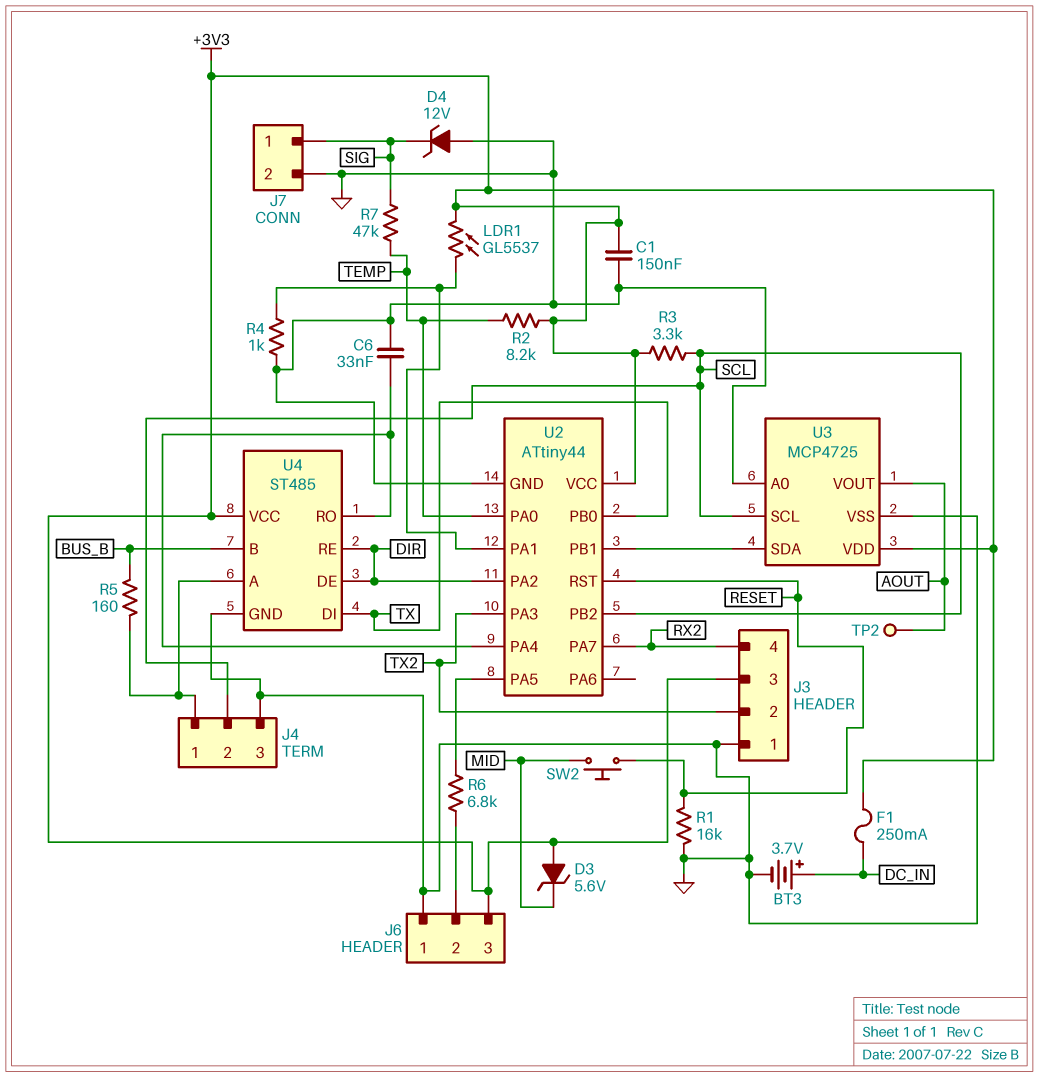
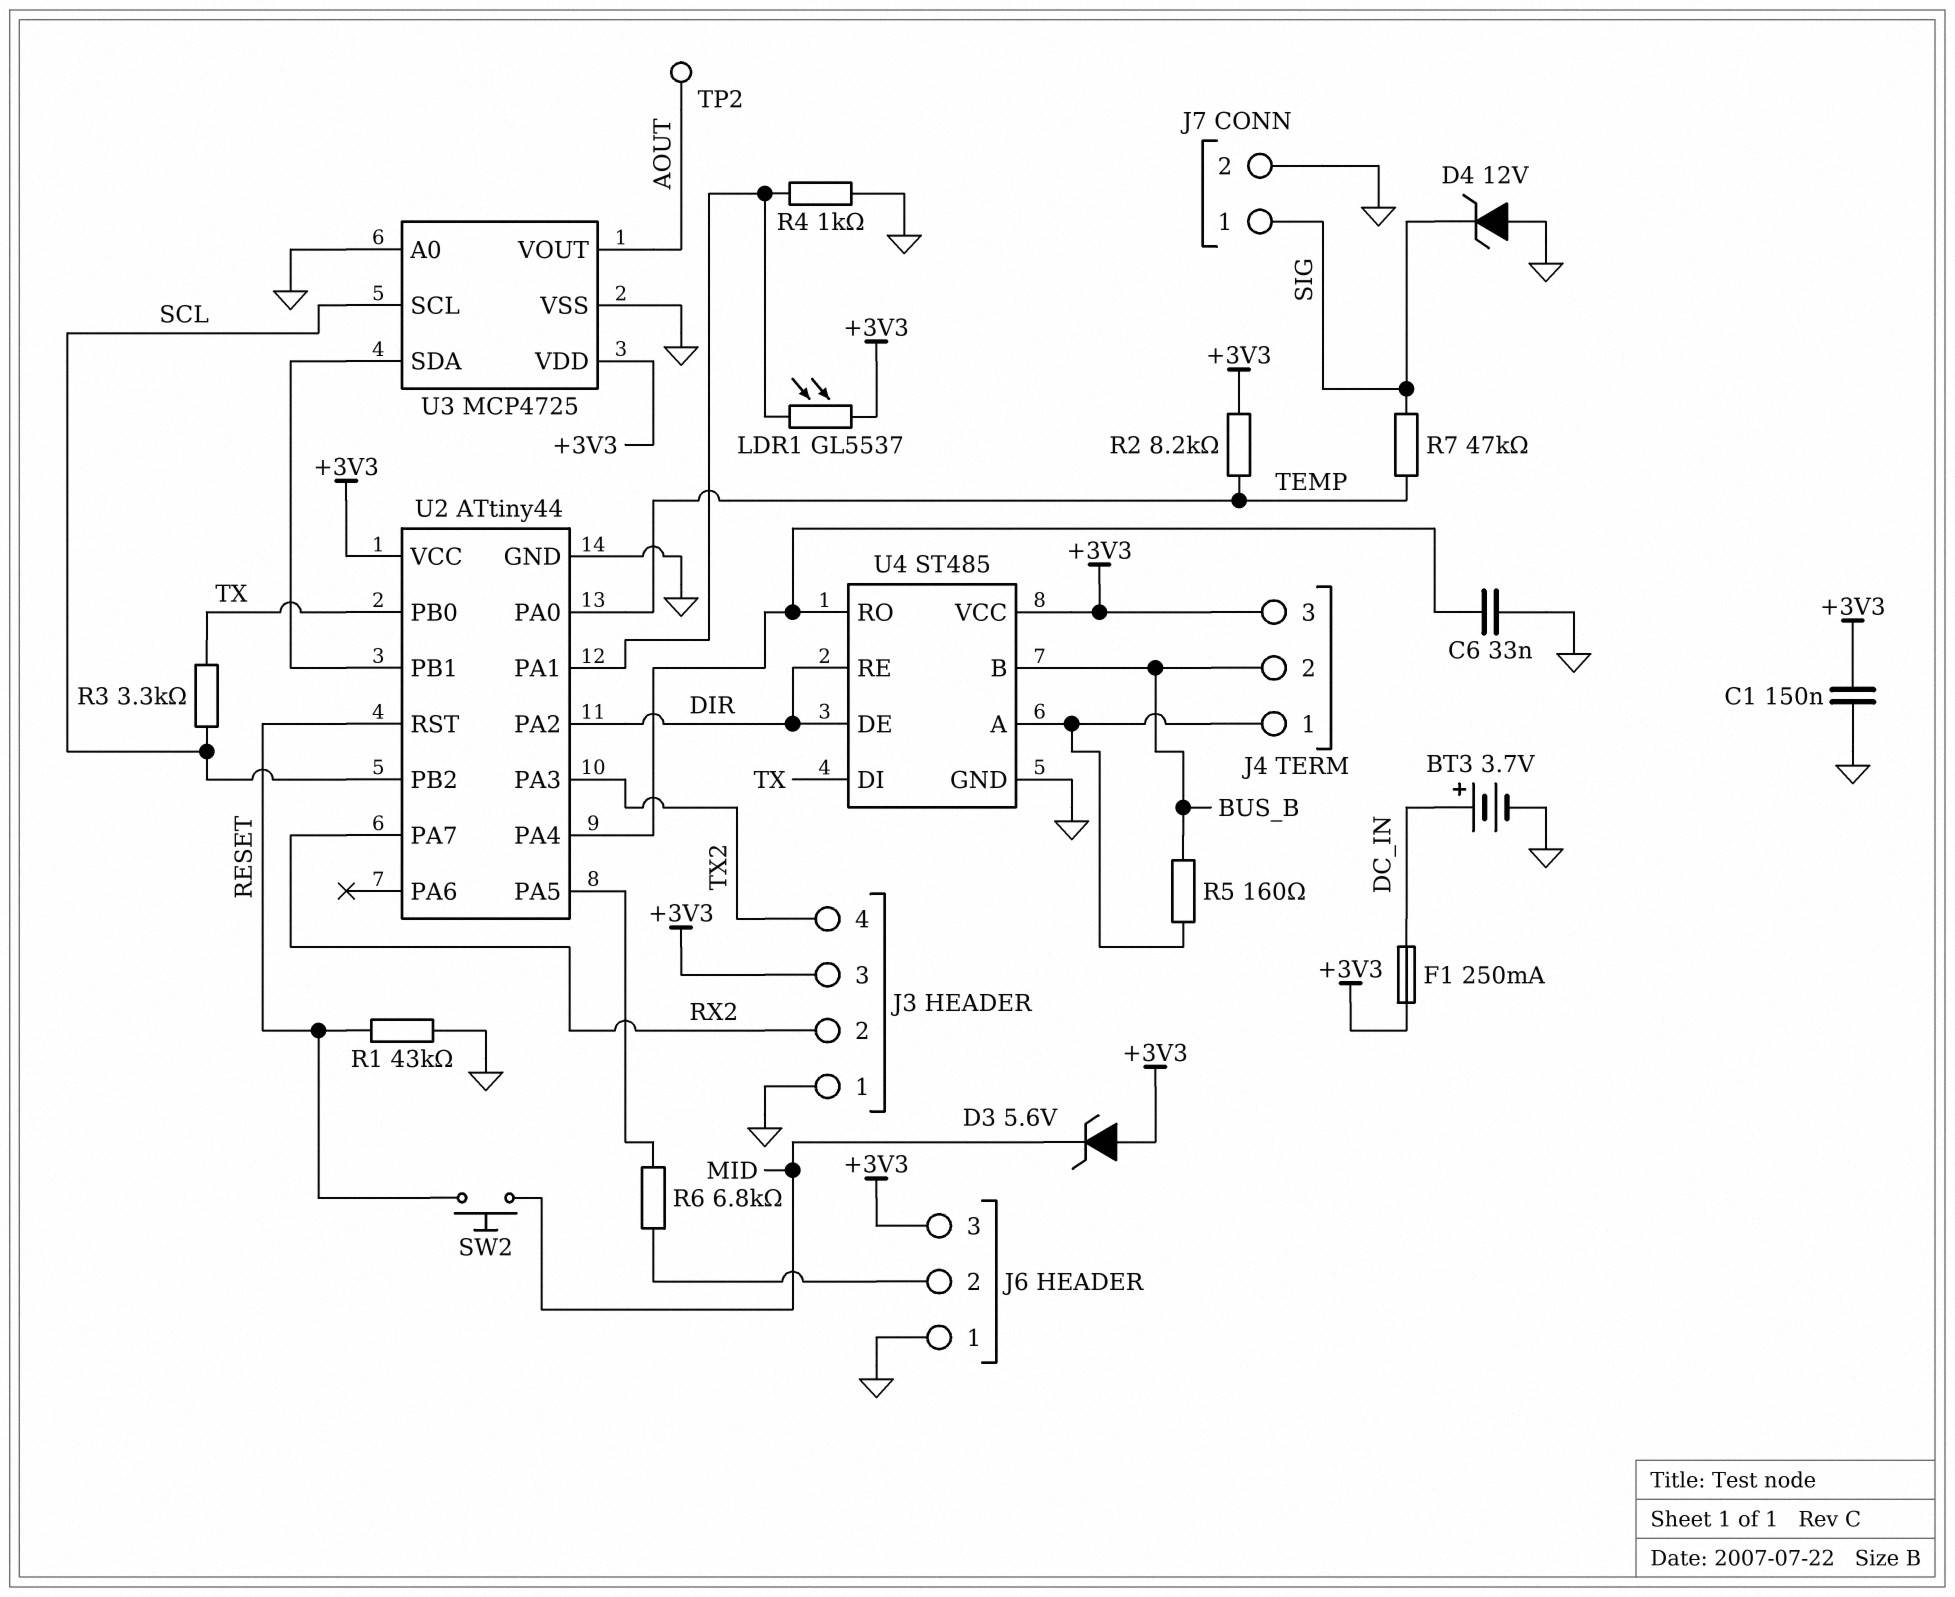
J3 pin 2: TX2 -> RX2
J3 pin 4: RX2 -> TX2
J4 pin 2: SCL -> BUS_B
J4 pin 3: GND -> +3V3
R1: 16k (GND, RESET) -> 43k (GND, RESET)
R3: 3.3k (+3V3, SCL) -> 3.3k (SCL, TX)

